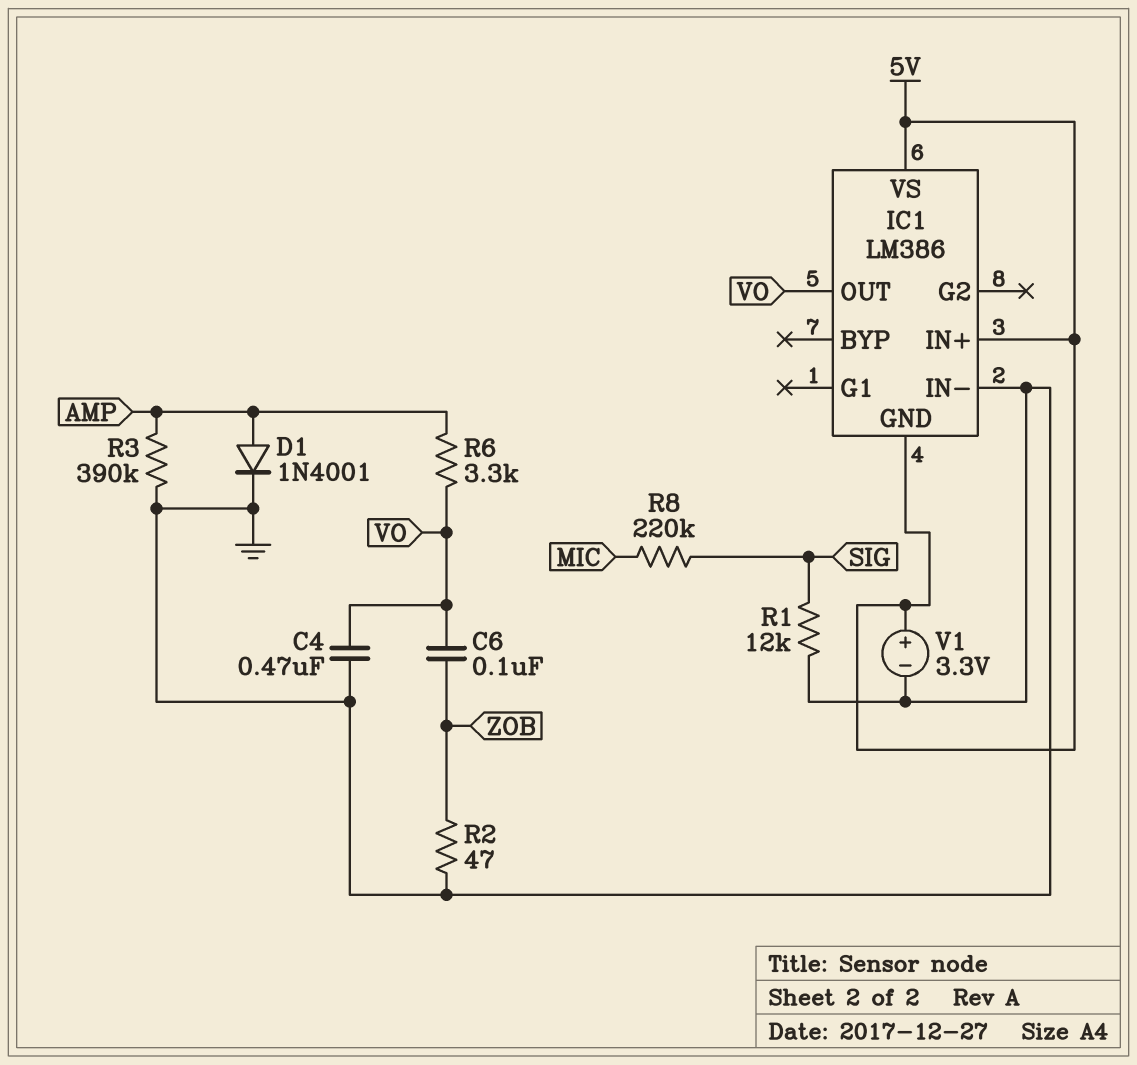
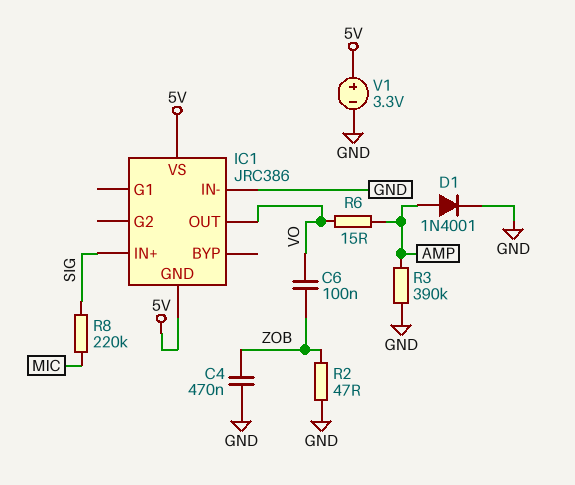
C4: 470nF (GND, VO) -> 470nF (GND, ZOB)
IC1: LM386 -> JRC386
IC1 pin IN+: 5V -> SIG
R1: 12k (GND, SIG) -> none
R6: 3.3k (AMP, VO) -> 15 (AMP, VO)

